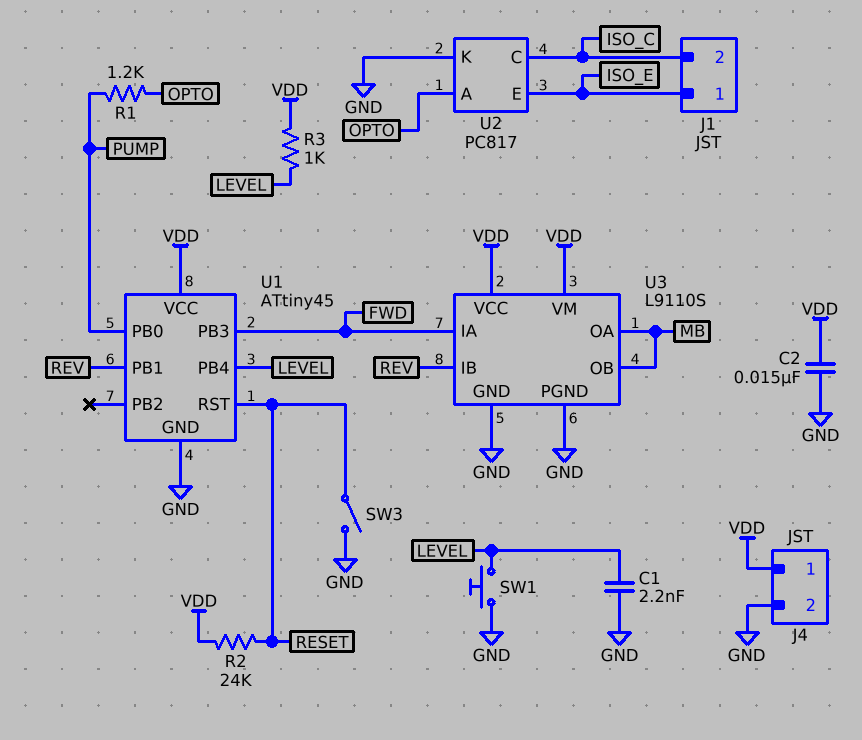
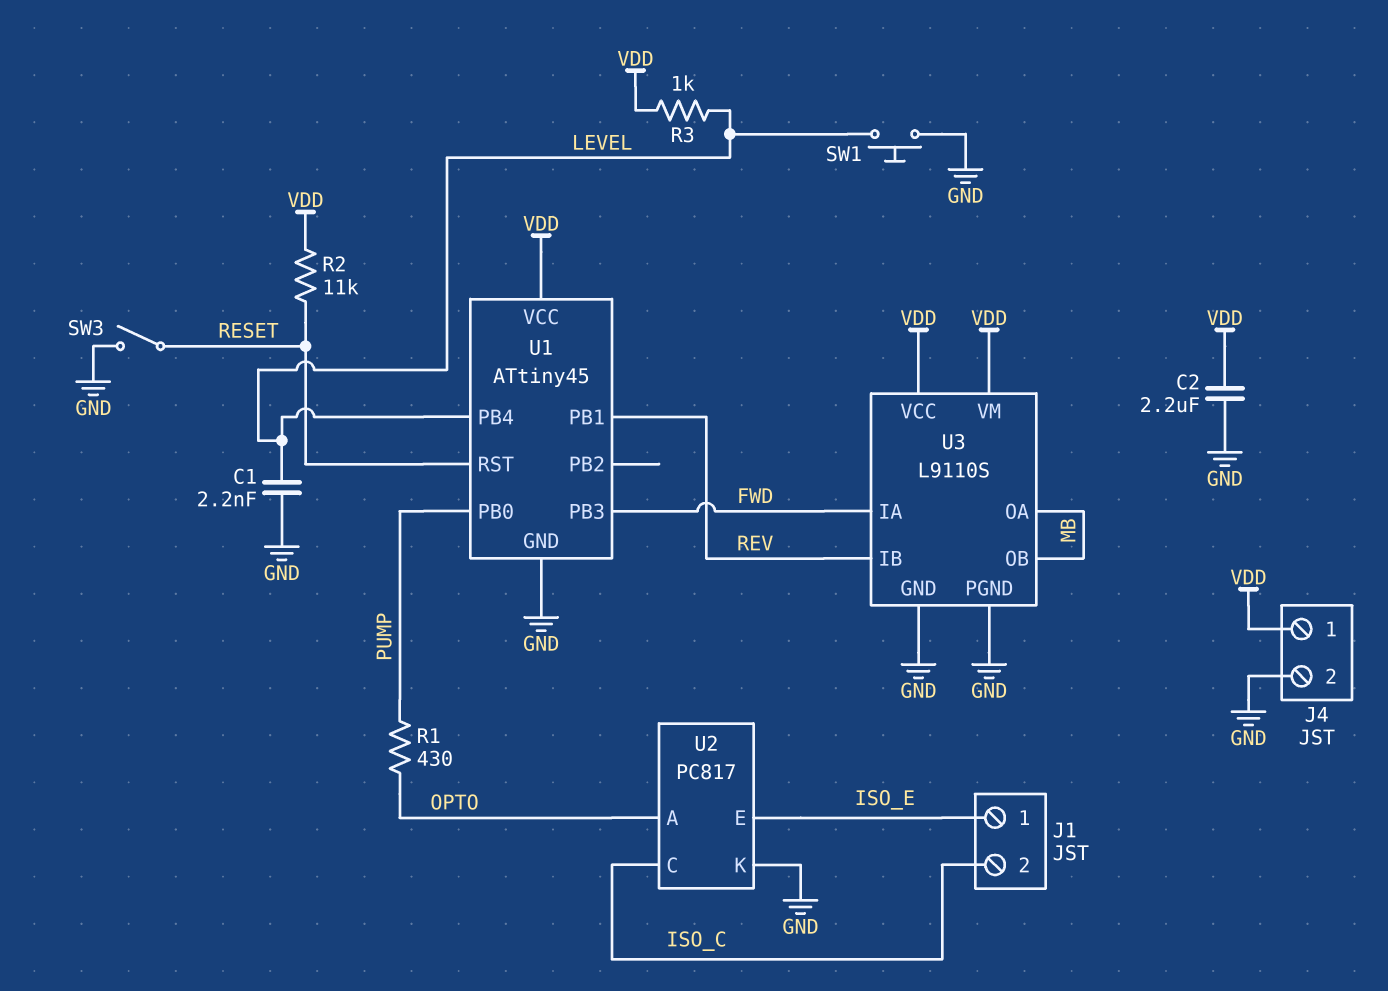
C2: 15nF (GND, VDD) -> 2.2uF (GND, VDD)
R1: 1.2k (OPTO, PUMP) -> 430 (OPTO, PUMP)
R2: 24k (RESET, VDD) -> 11k (RESET, VDD)

